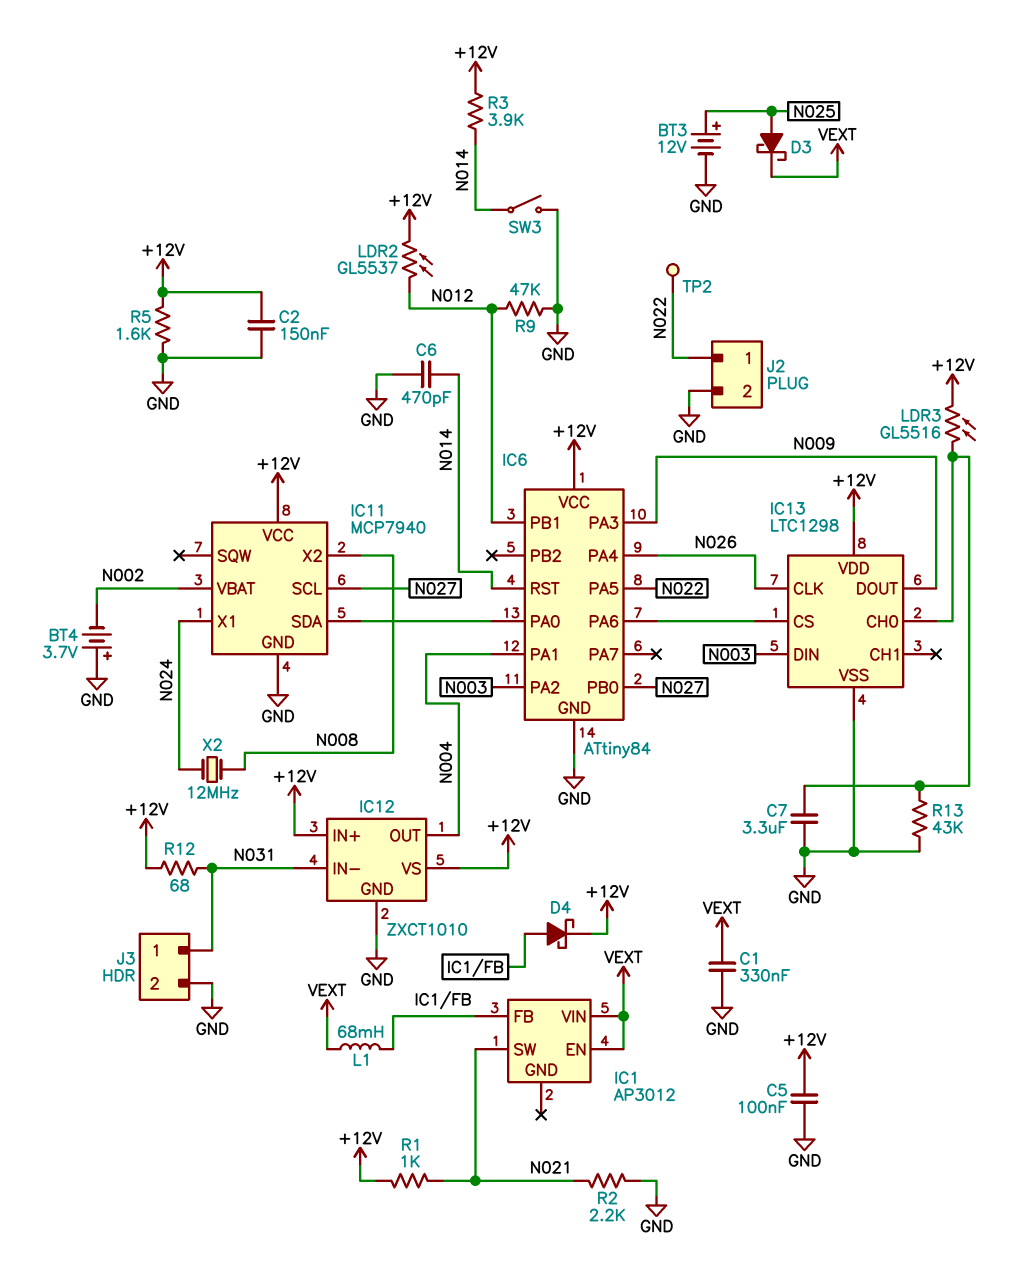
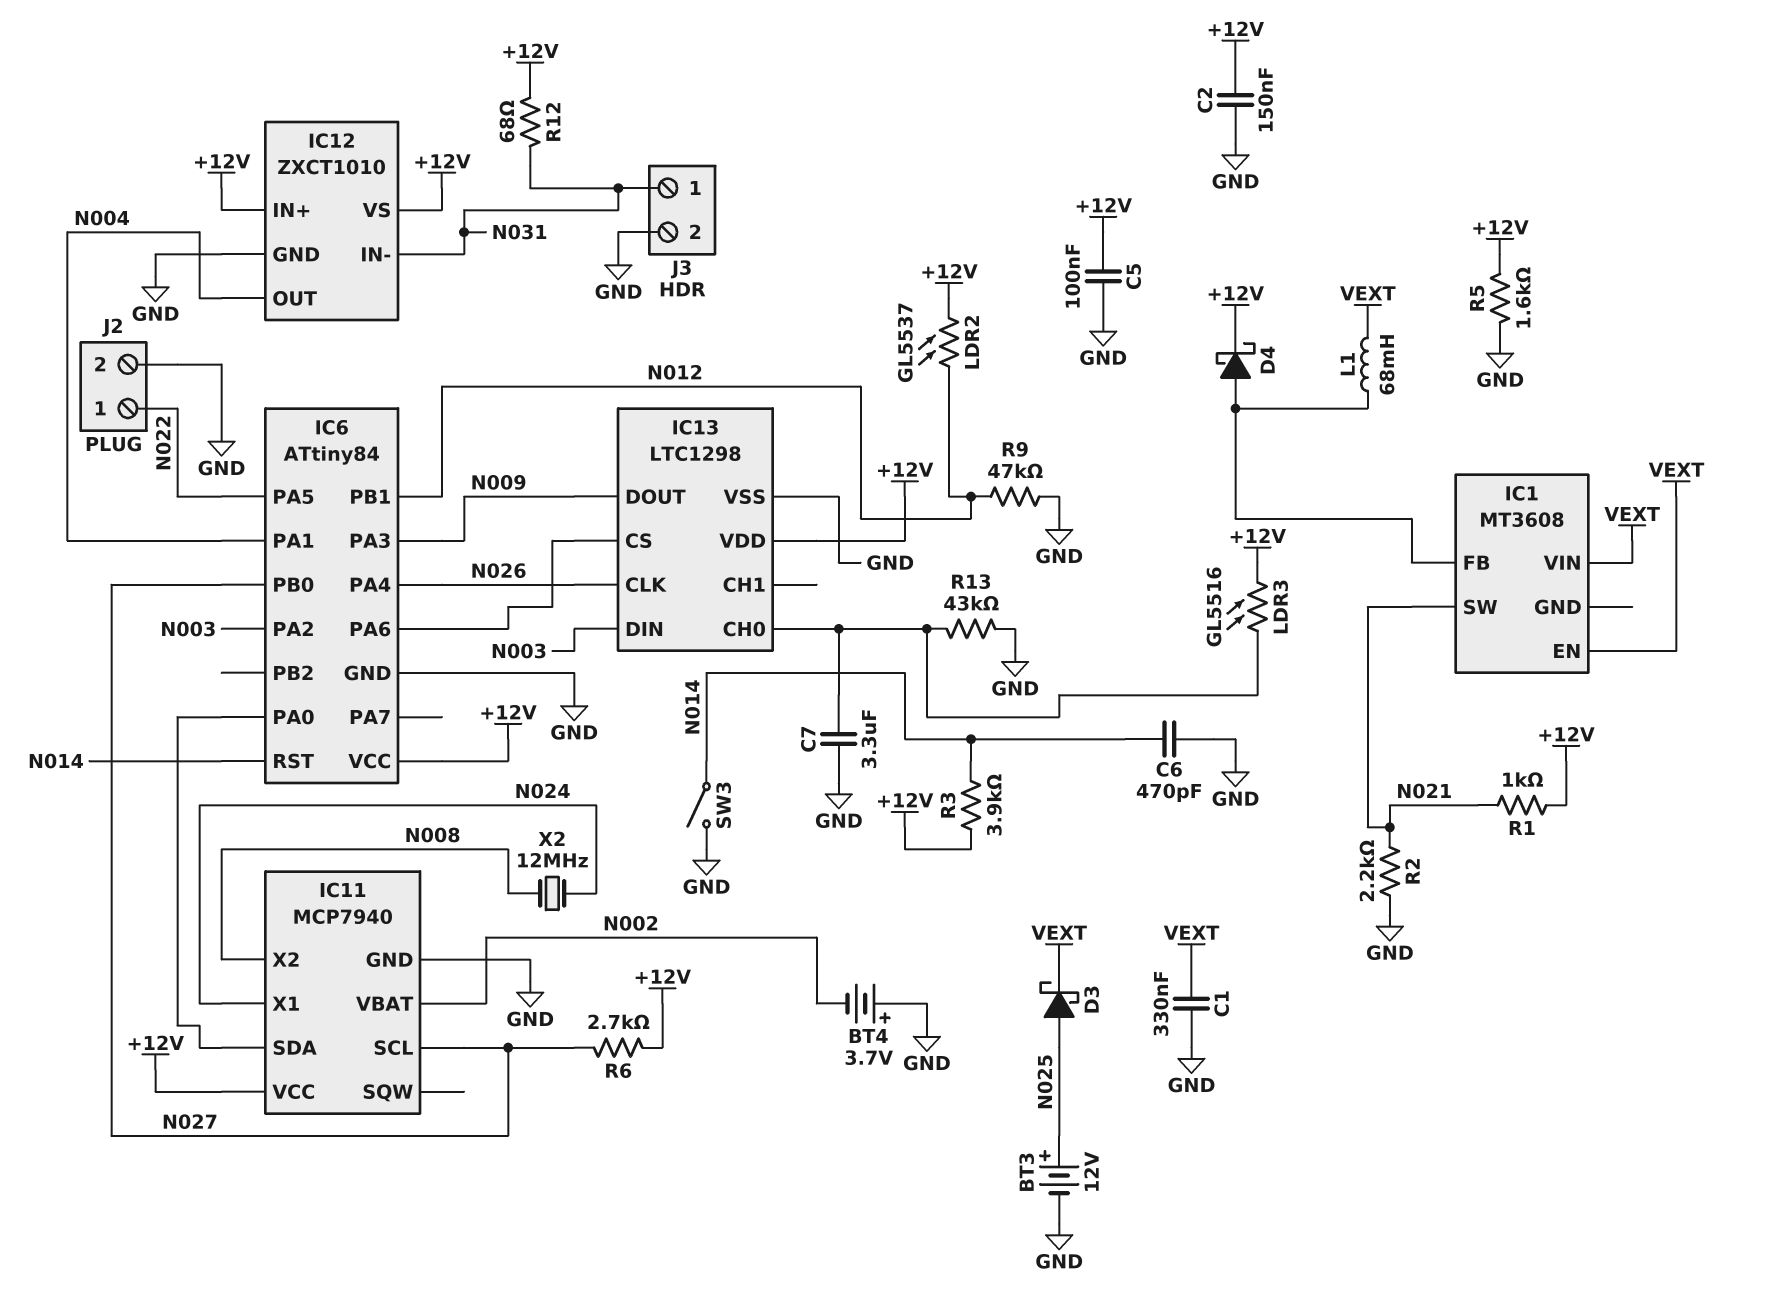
IC1: AP3012 -> MT3608
R6: none -> 2.7k (+12V, N027)
TP2: test point (N022) -> none

